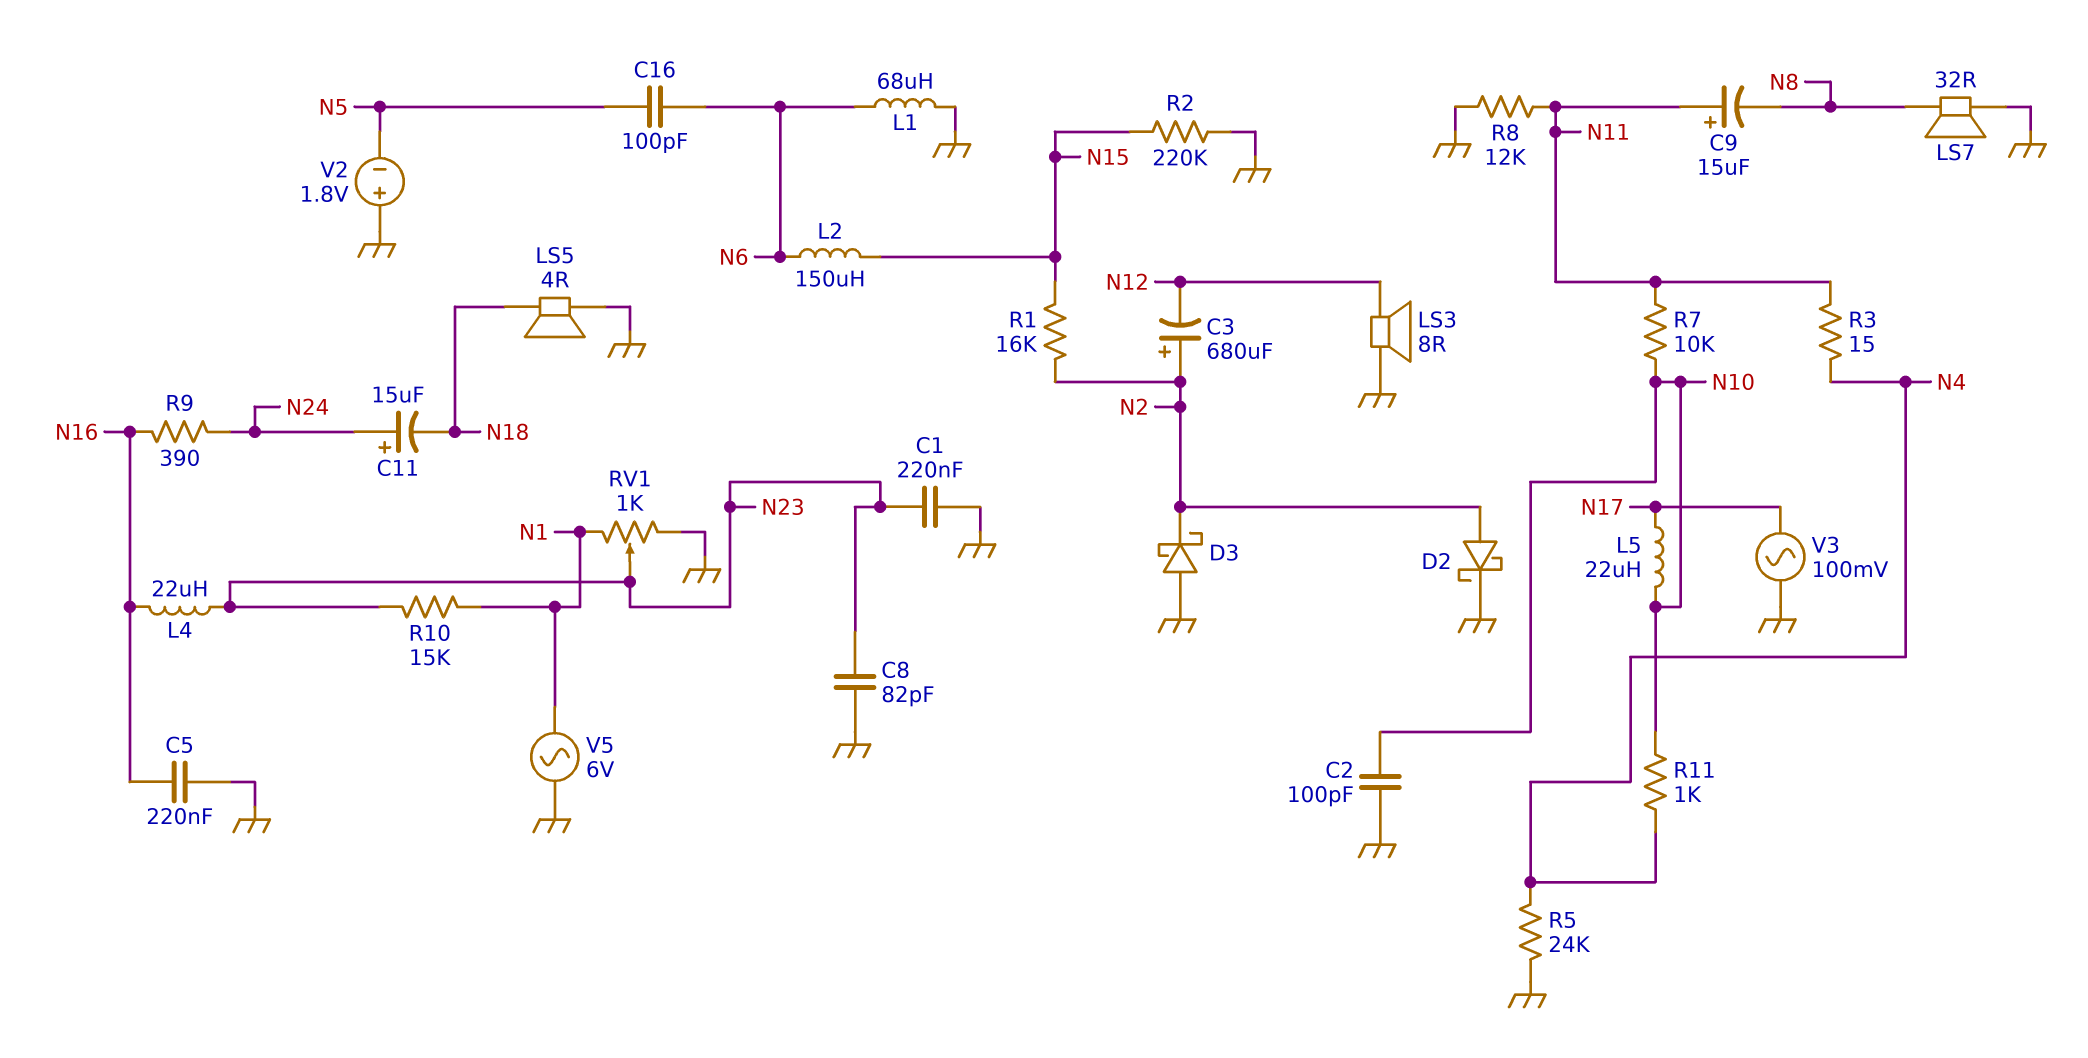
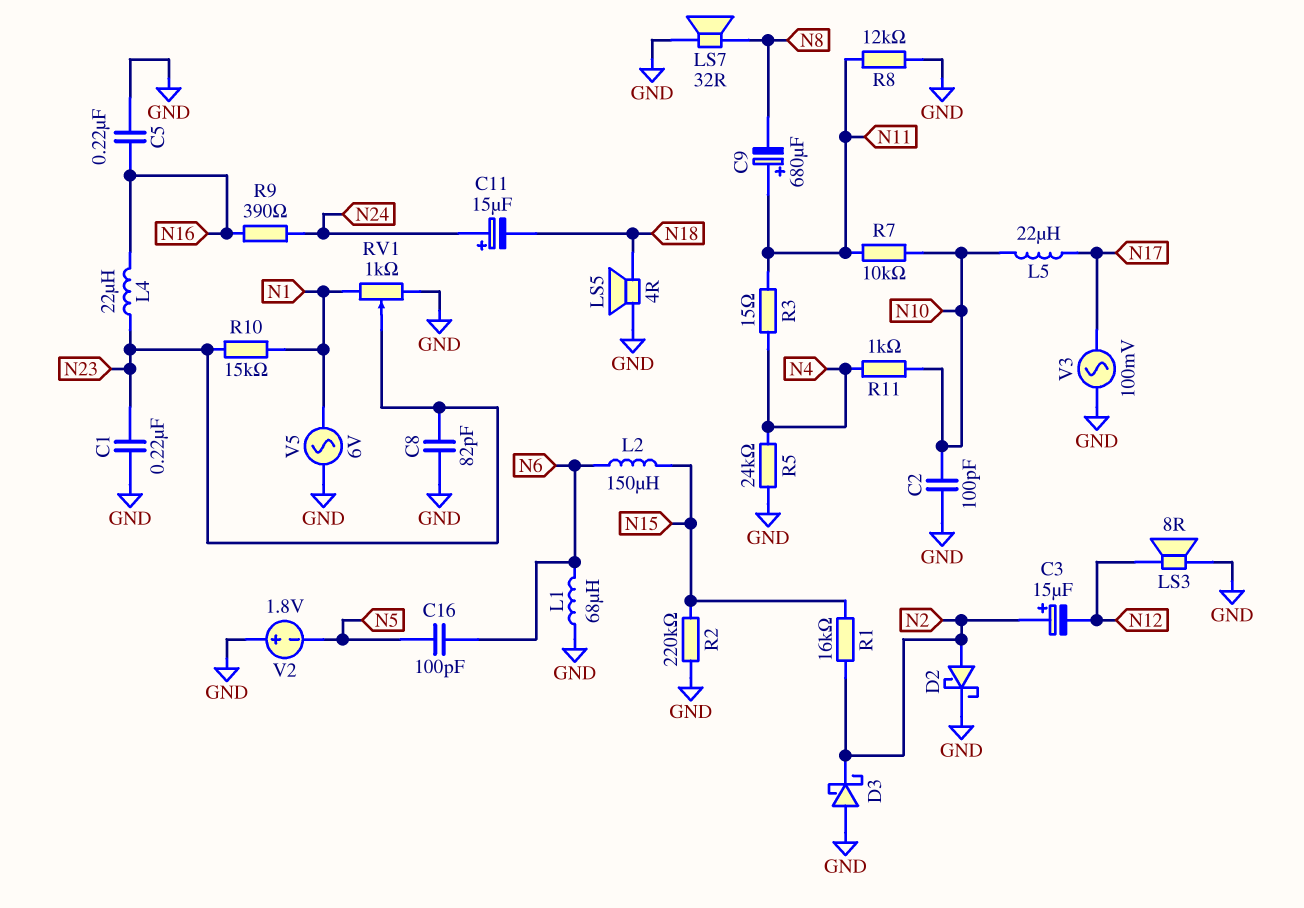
C3: 680uF (plus N2, minus N12) -> 15uF (plus N2, minus N12)
C9: 15uF (plus N11, minus N8) -> 680uF (plus N11, minus N8)

